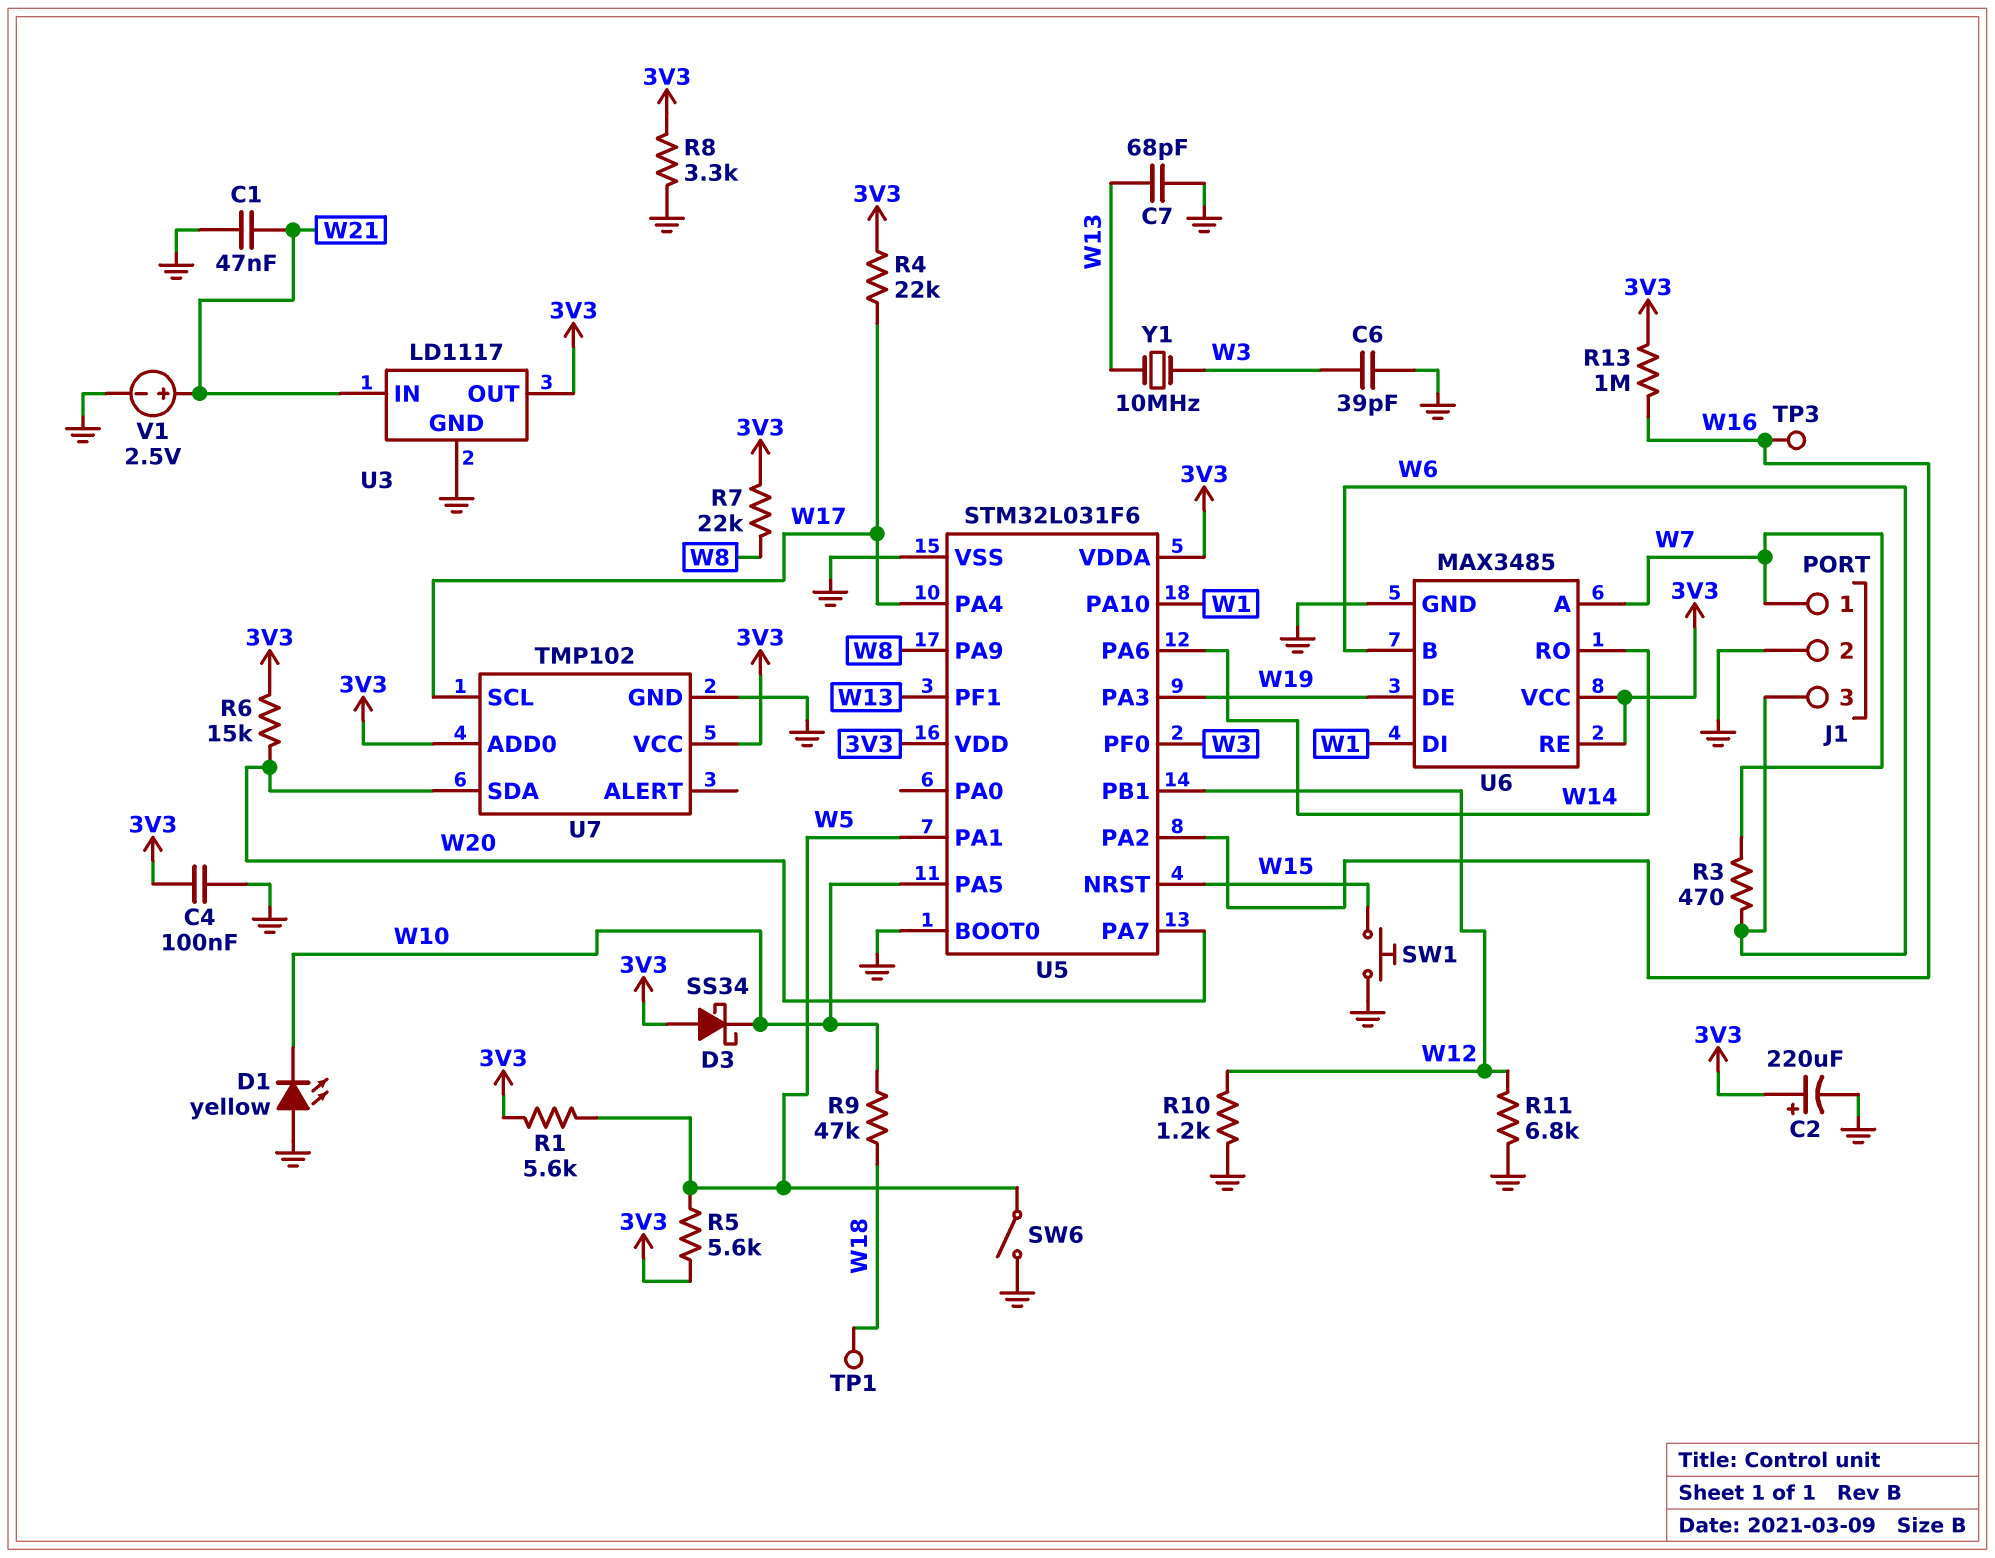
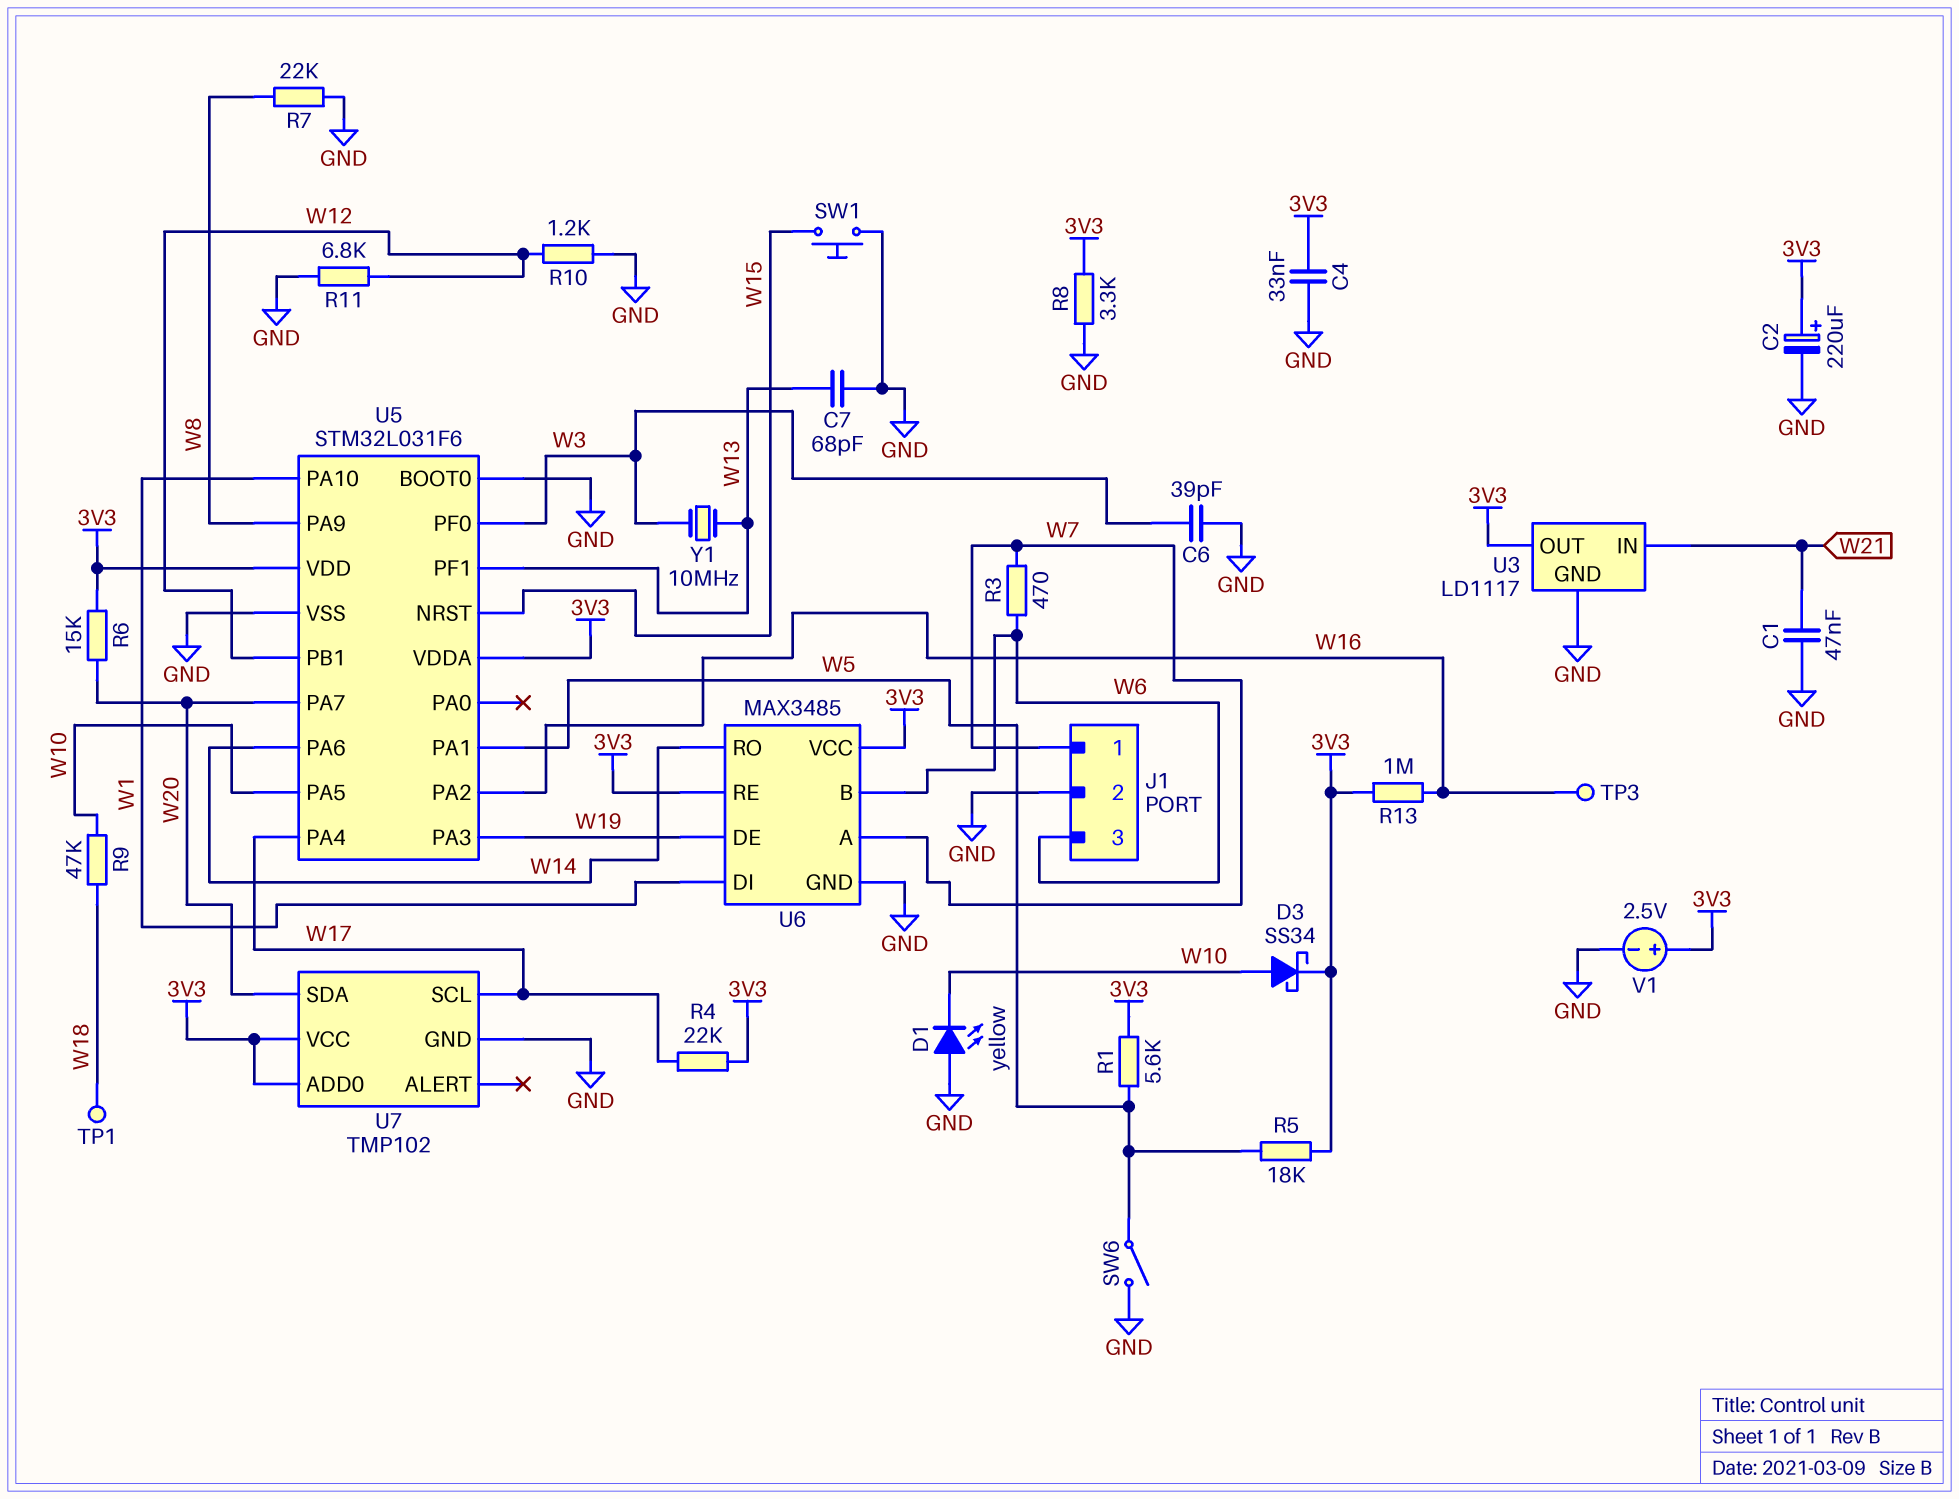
C4: 100nF (3V3, GND) -> 33nF (3V3, GND)
D3: schottky SS34 (A 3V3, K W10) -> schottky SS34 (A W10, K 3V3)
R5: 5.6k (3V3, W5) -> 18k (3V3, W5)
R7: 22k (3V3, W8) -> 22k (GND, W8)
V1: 2.5V (plus W21, minus GND) -> 2.5V (plus 3V3, minus GND)

